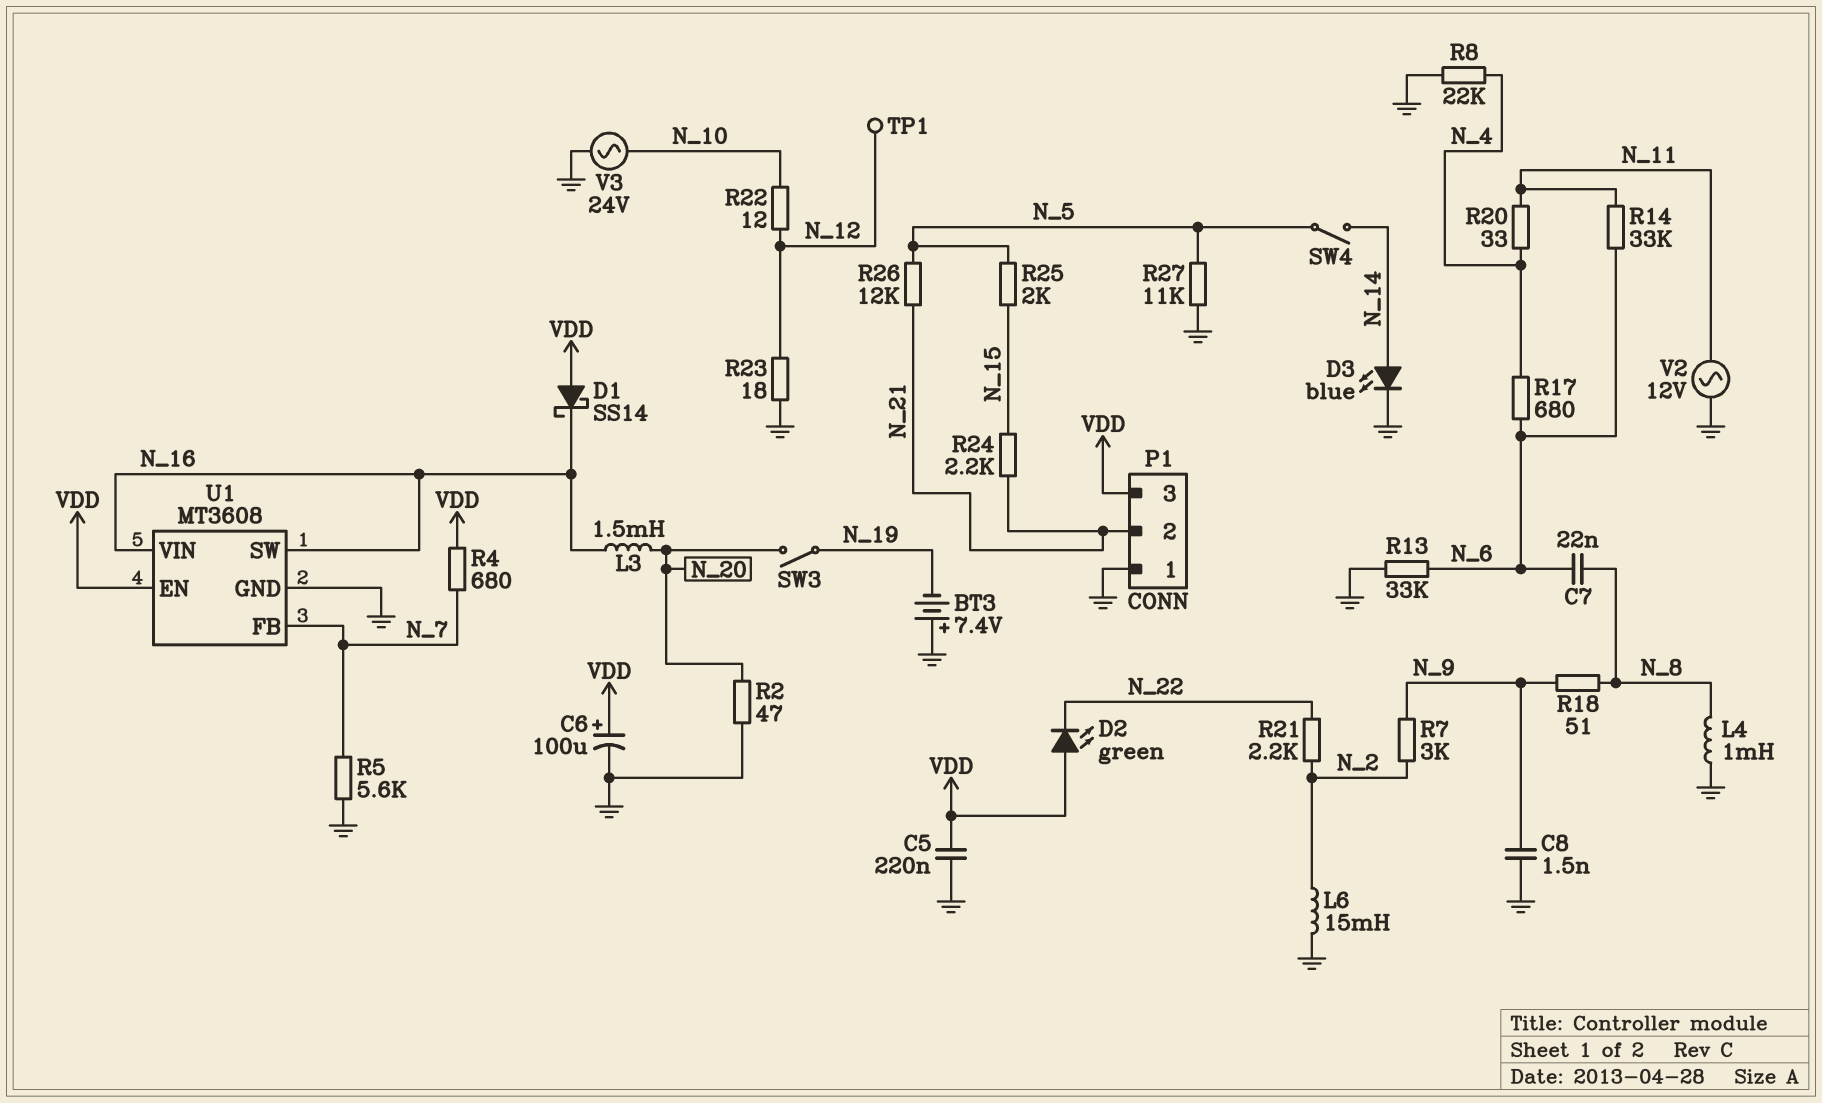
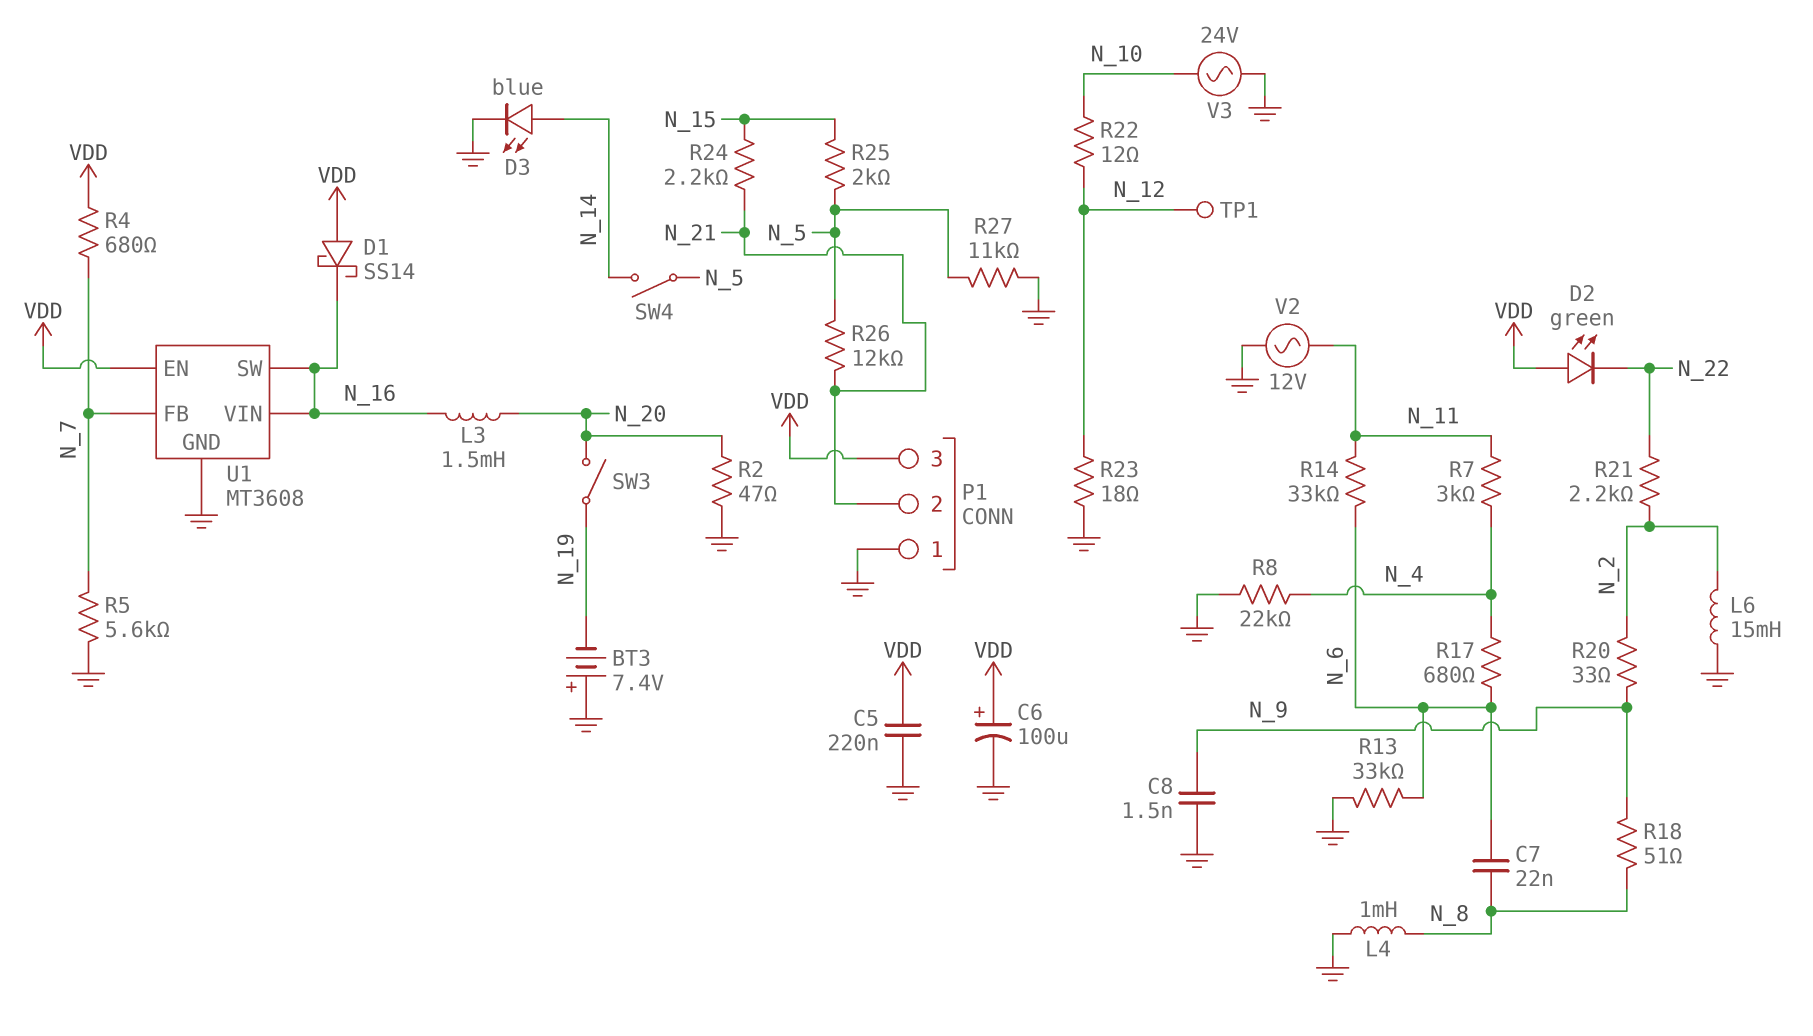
R7: 3k (N_2, N_9) -> 3k (N_4, N_11)
R20: 33 (N_4, N_11) -> 33 (N_2, N_9)

